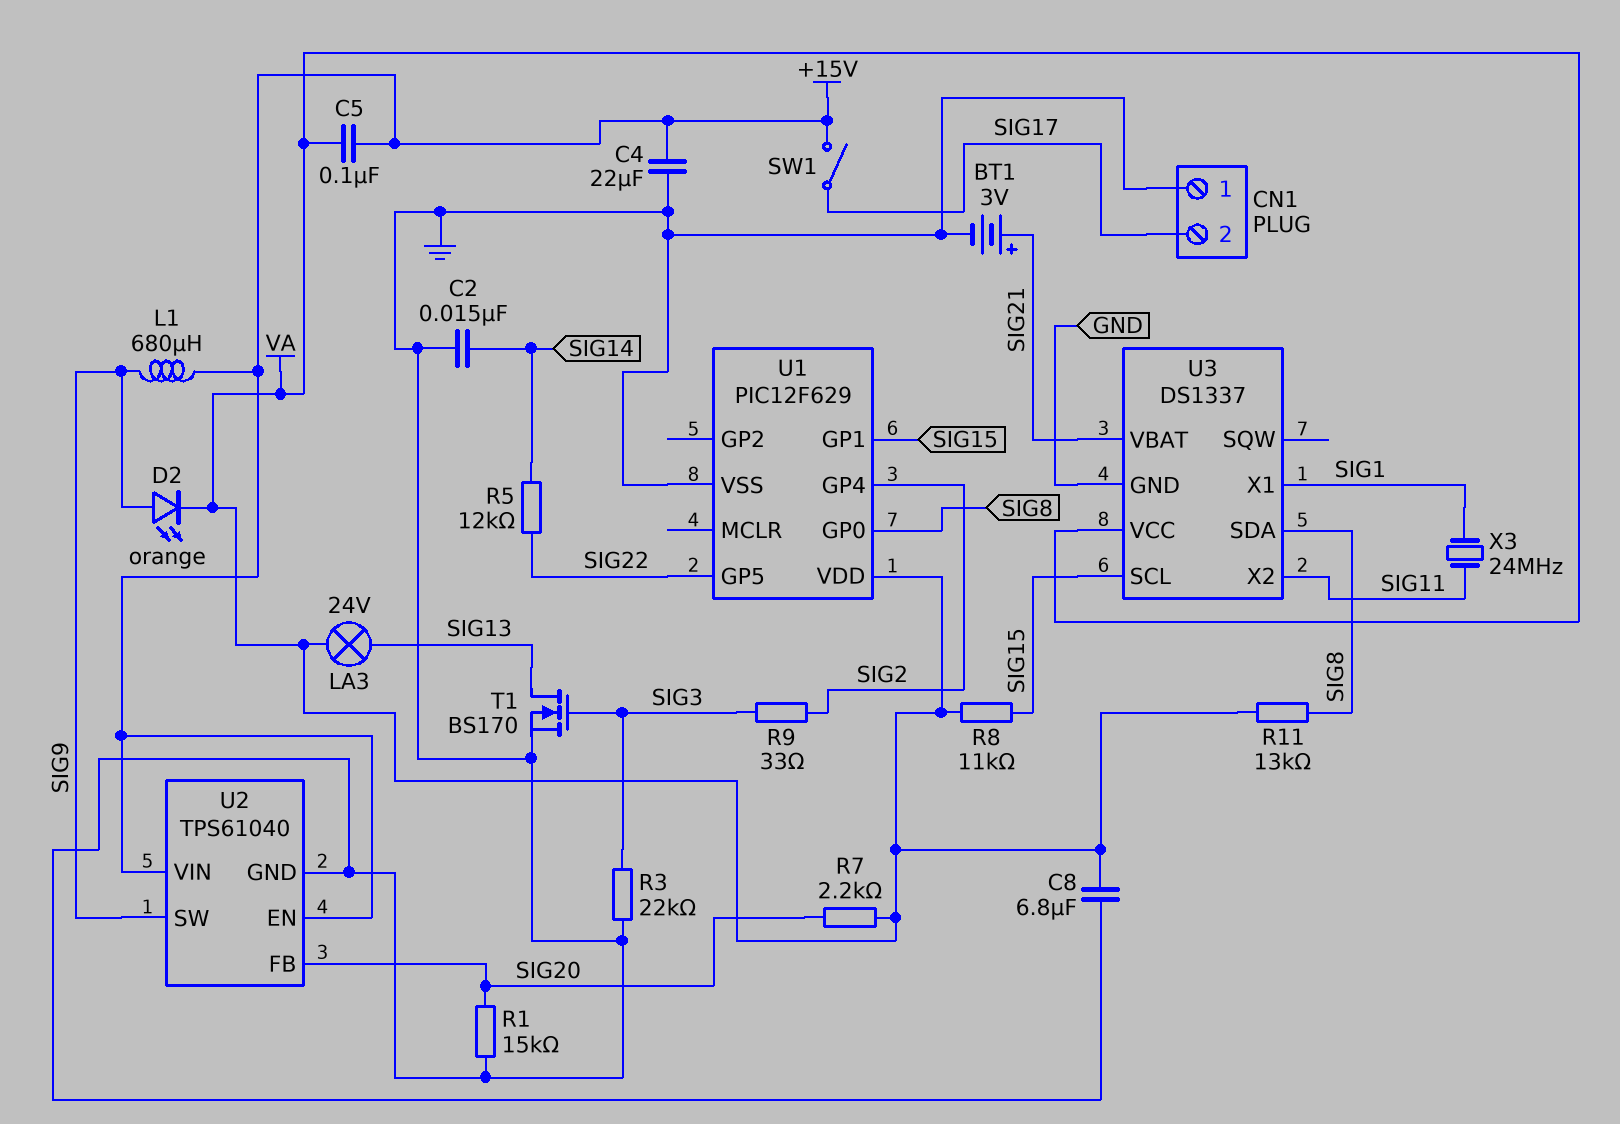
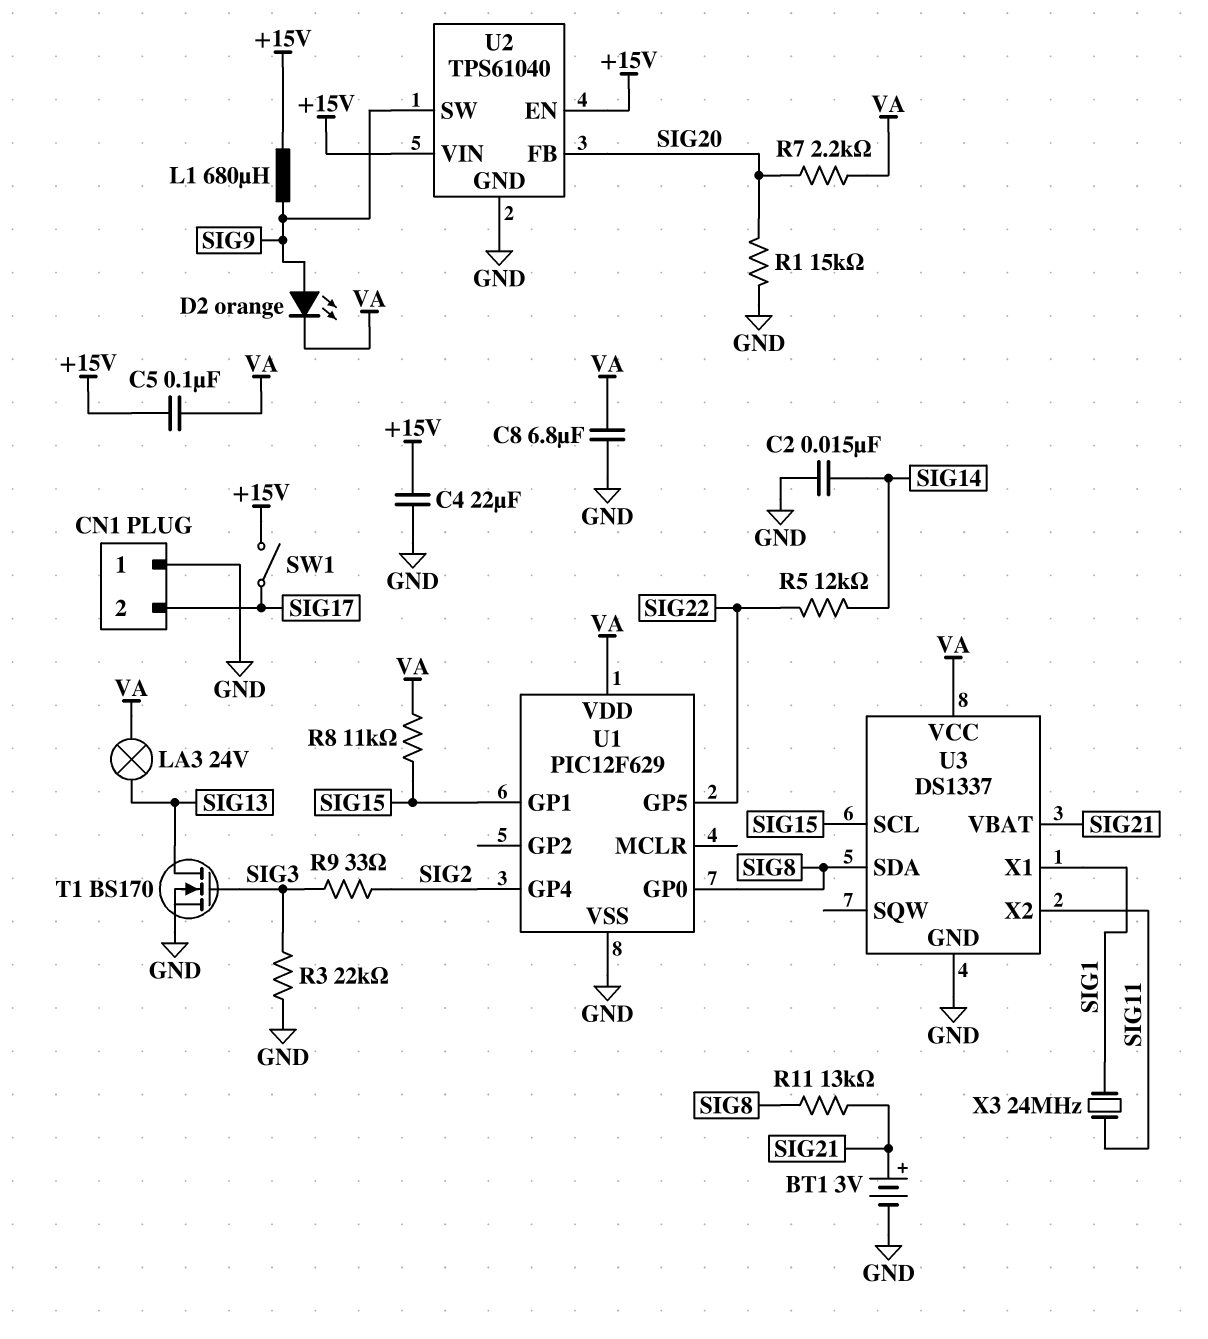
R11: 13k (SIG8, VA) -> 13k (SIG8, SIG21)

